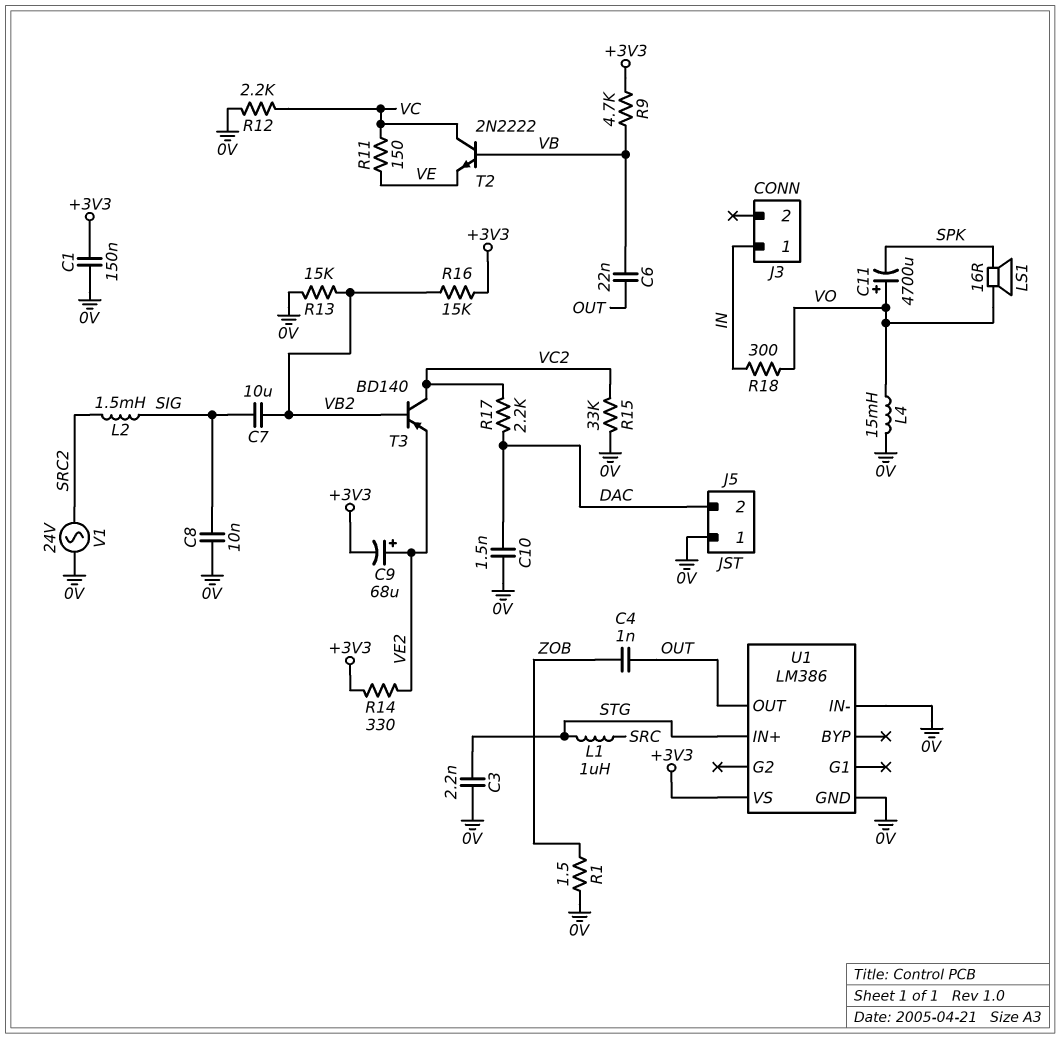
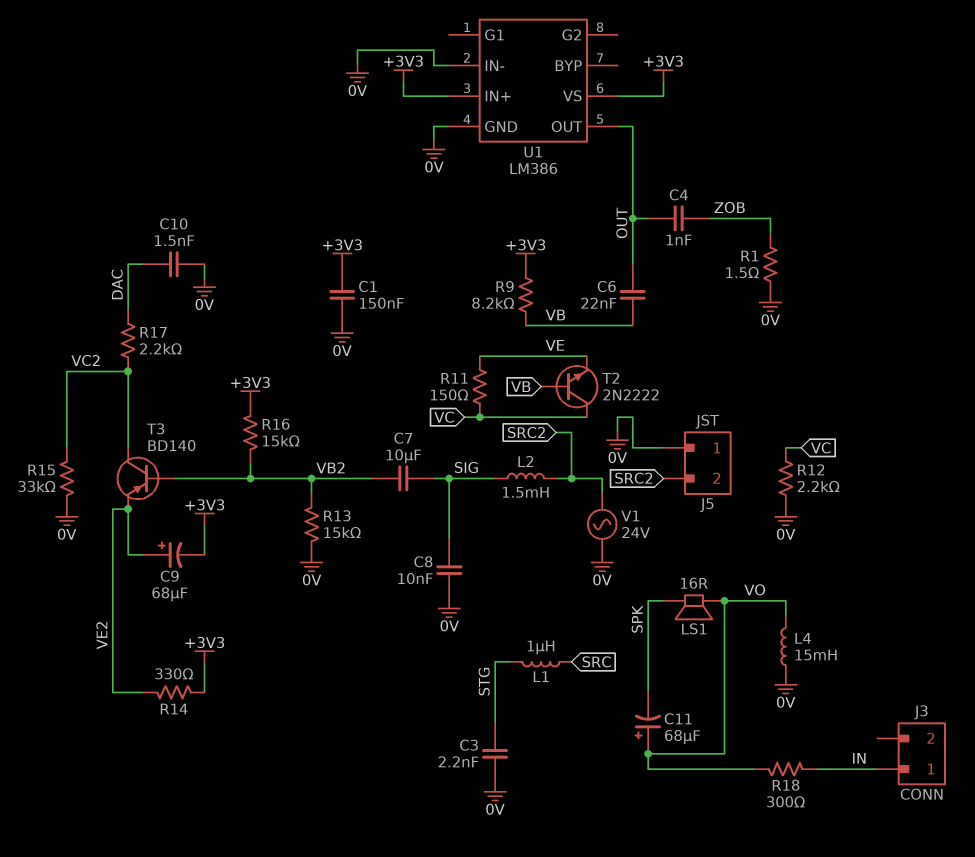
C11: 4700uF (plus VO, minus SPK) -> 68uF (plus VO, minus SPK)
J5 pin 2: DAC -> SRC2
R9: 4.7k (+3V3, VB) -> 8.2k (+3V3, VB)
U1 pin IN+: STG -> +3V3

